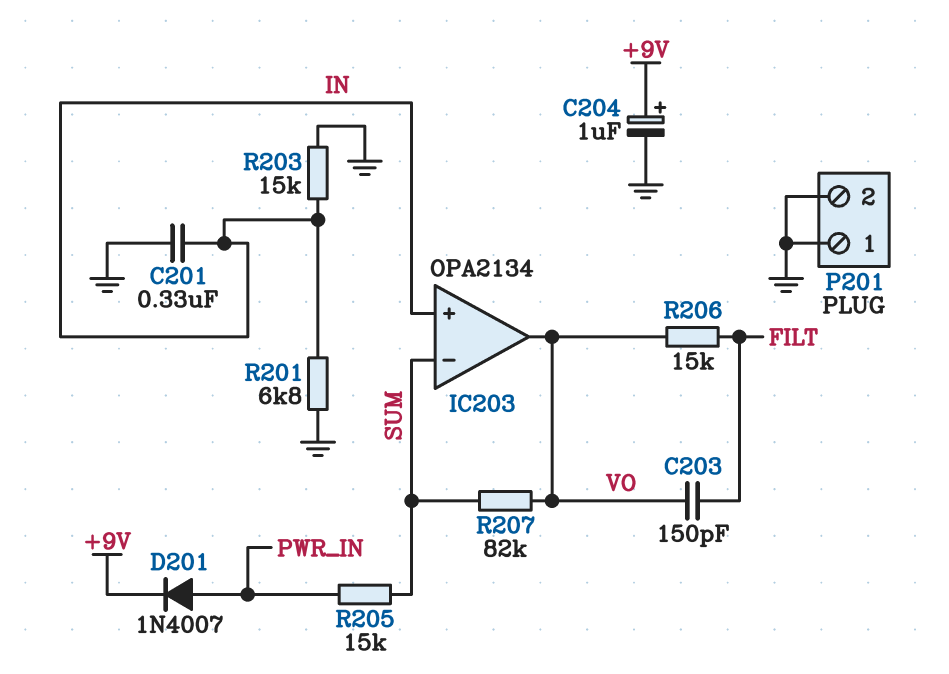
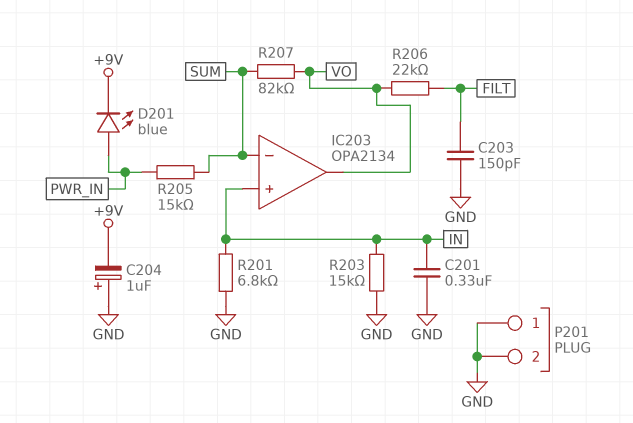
C203: 150pF (FILT, VO) -> 150pF (FILT, GND)
C204: 1uF (plus +9V, minus GND) -> 1uF (plus GND, minus +9V)
D201: diode 1N4007 (A PWR_IN, K +9V) -> LED blue (A PWR_IN, K +9V)
R206: 15k (FILT, VO) -> 22k (FILT, VO)

